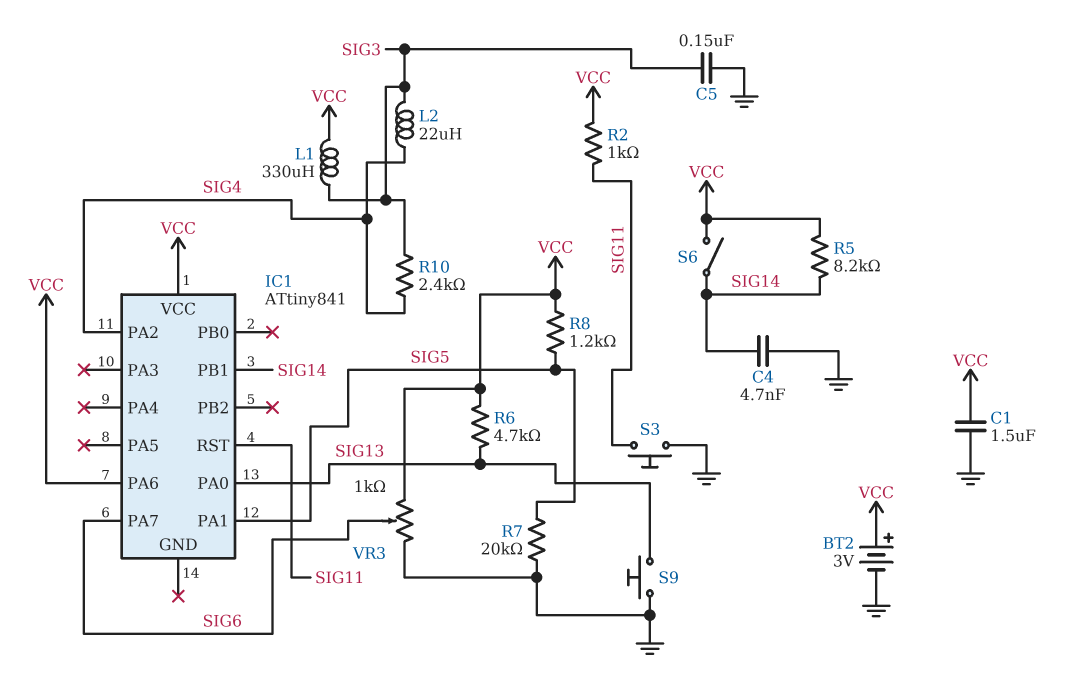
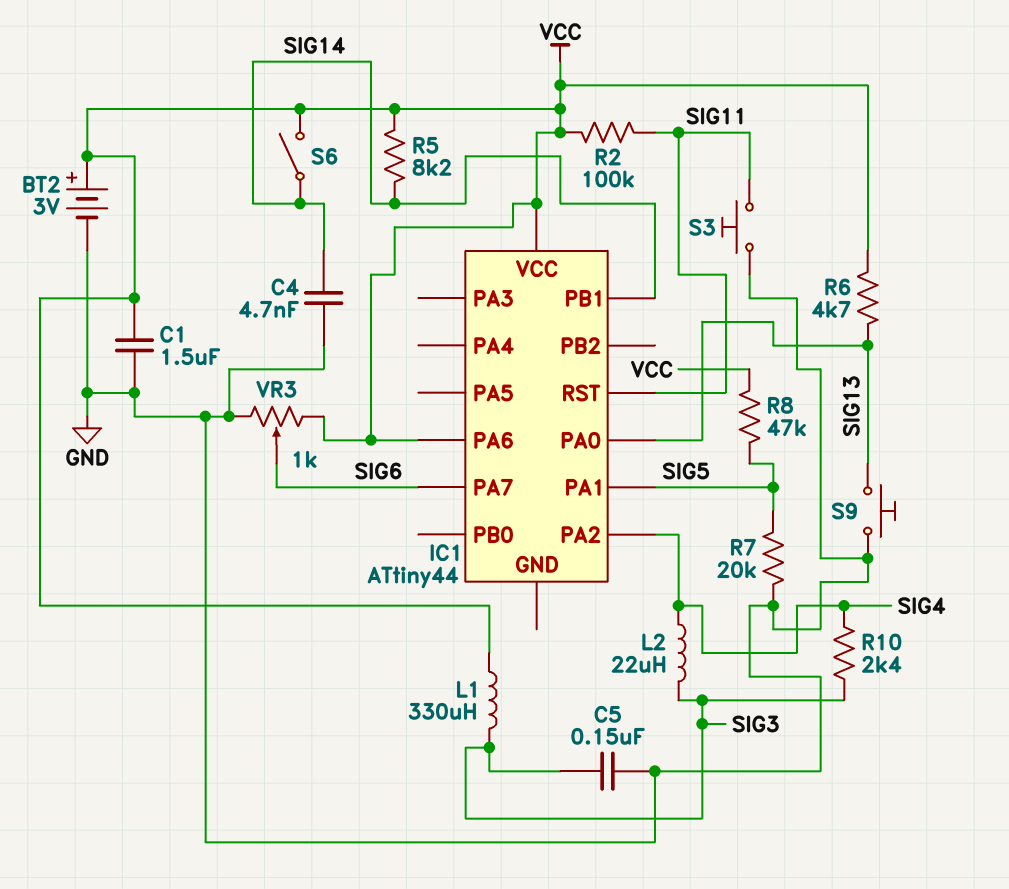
IC1: ATtiny841 -> ATtiny44
R2: 1k (SIG11, VCC) -> 100k (SIG11, VCC)
R8: 1.2k (SIG5, VCC) -> 47k (SIG5, VCC)

